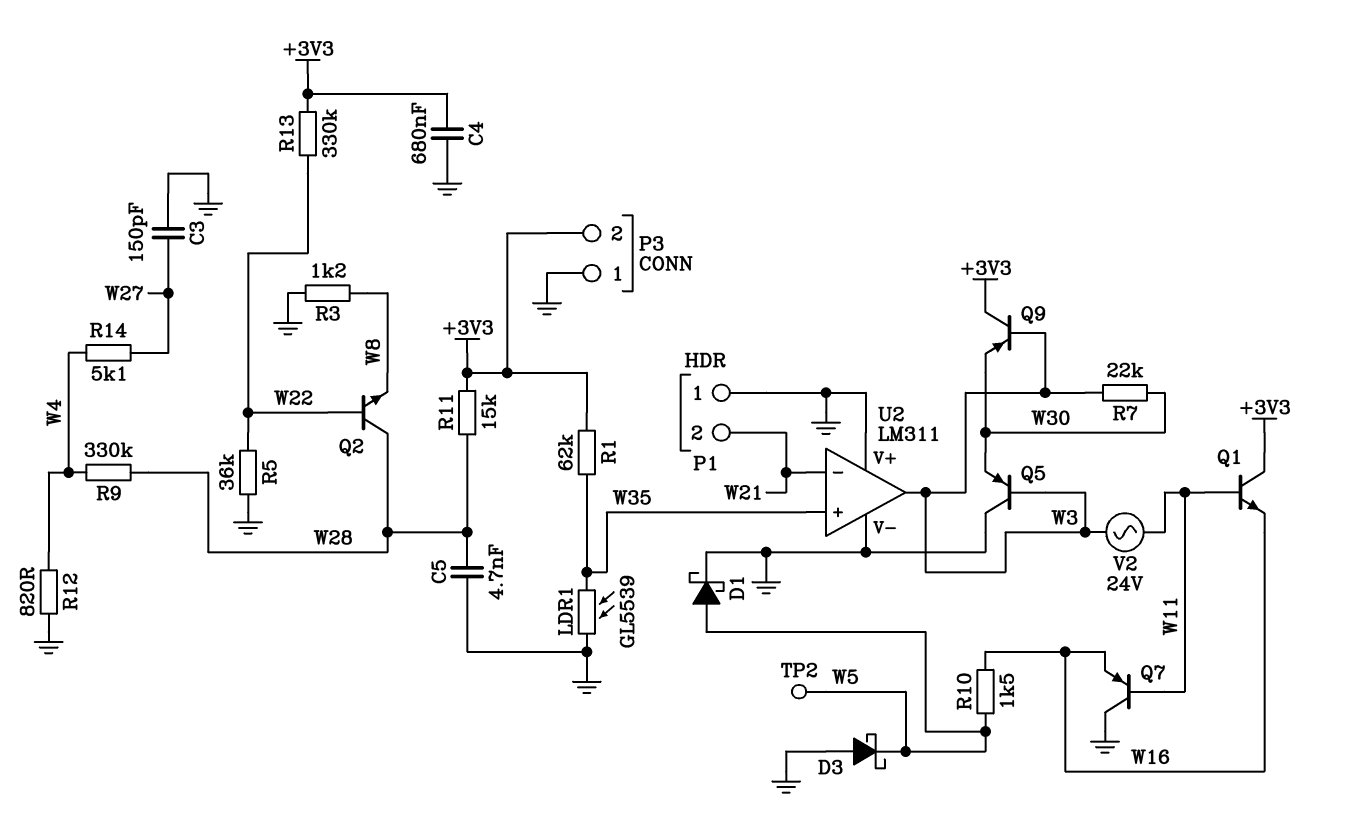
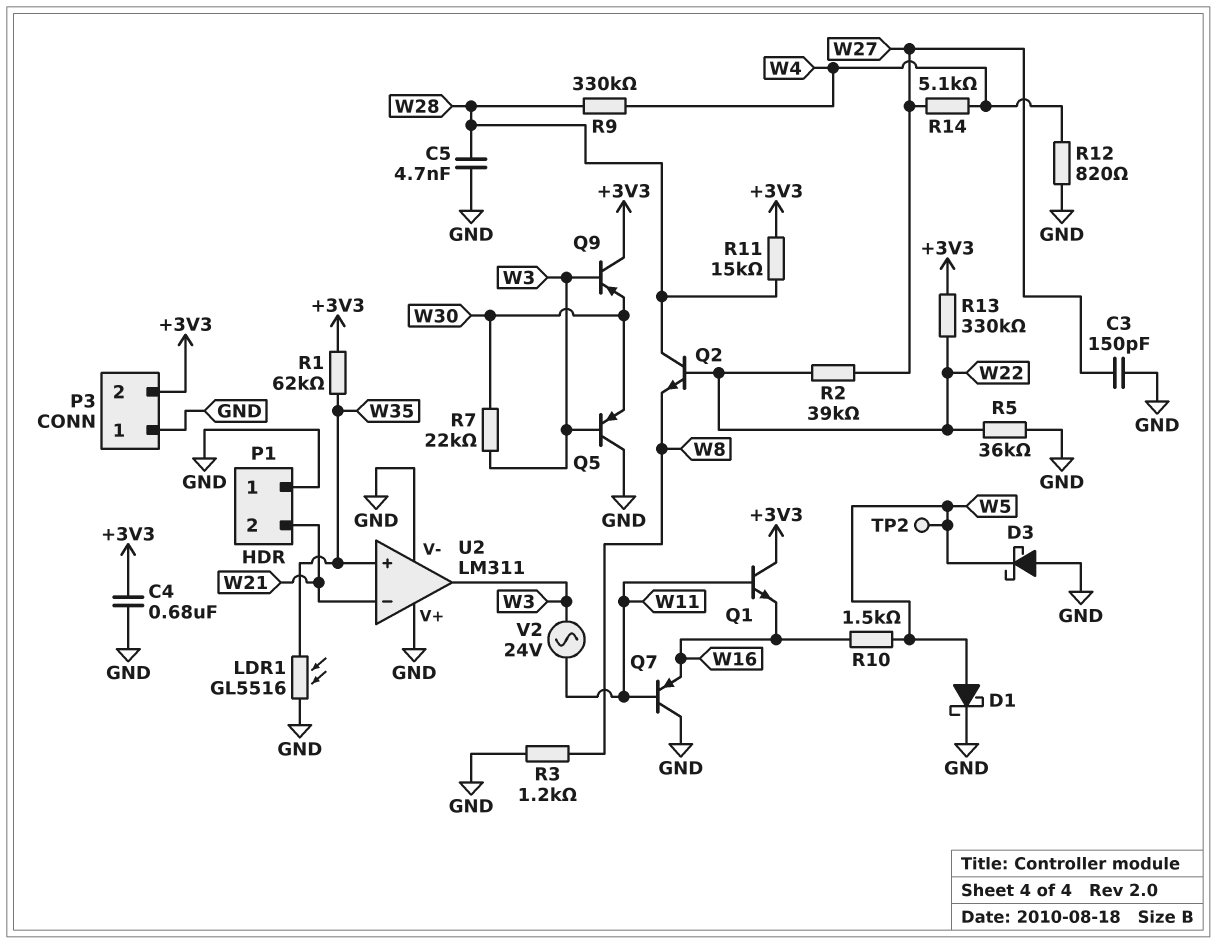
LDR1: GL5539 (GND, W35) -> GL5516 (GND, W35)
R2: none -> 39k (W22, W27)

